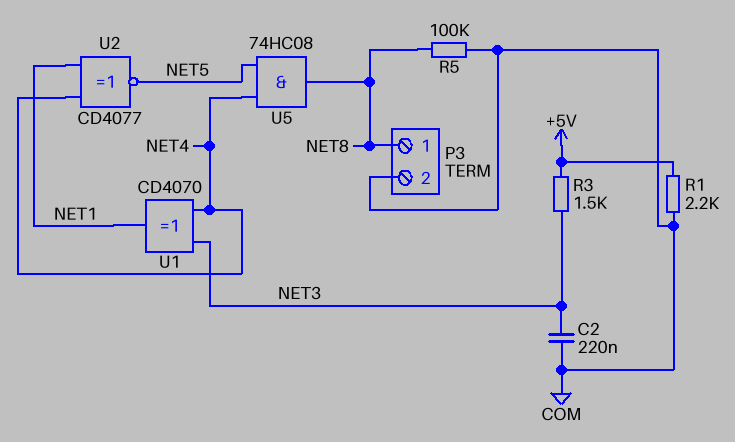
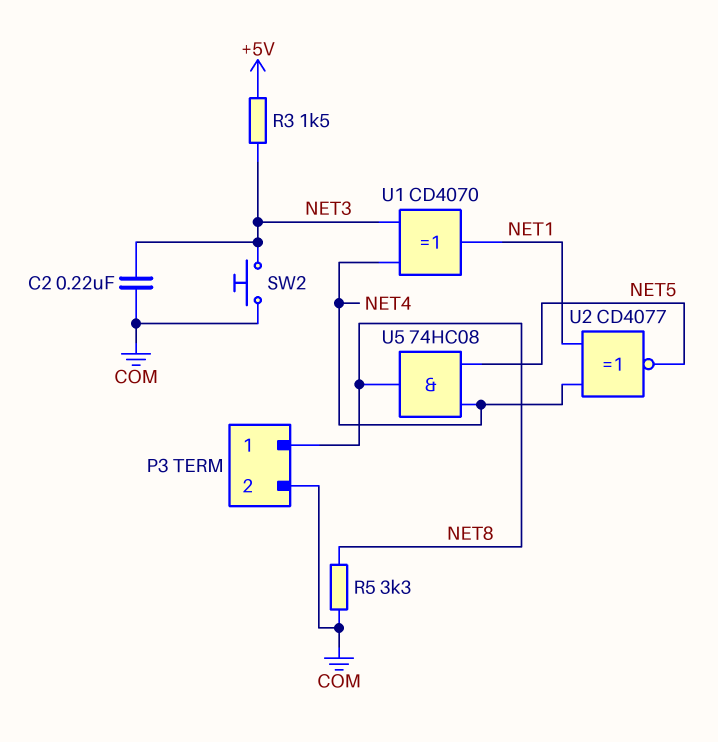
R1: 2.2k (+5V, COM) -> none
R5: 100k (COM, NET8) -> 3.3k (COM, NET8)
SW2: none -> button (COM, NET3)

